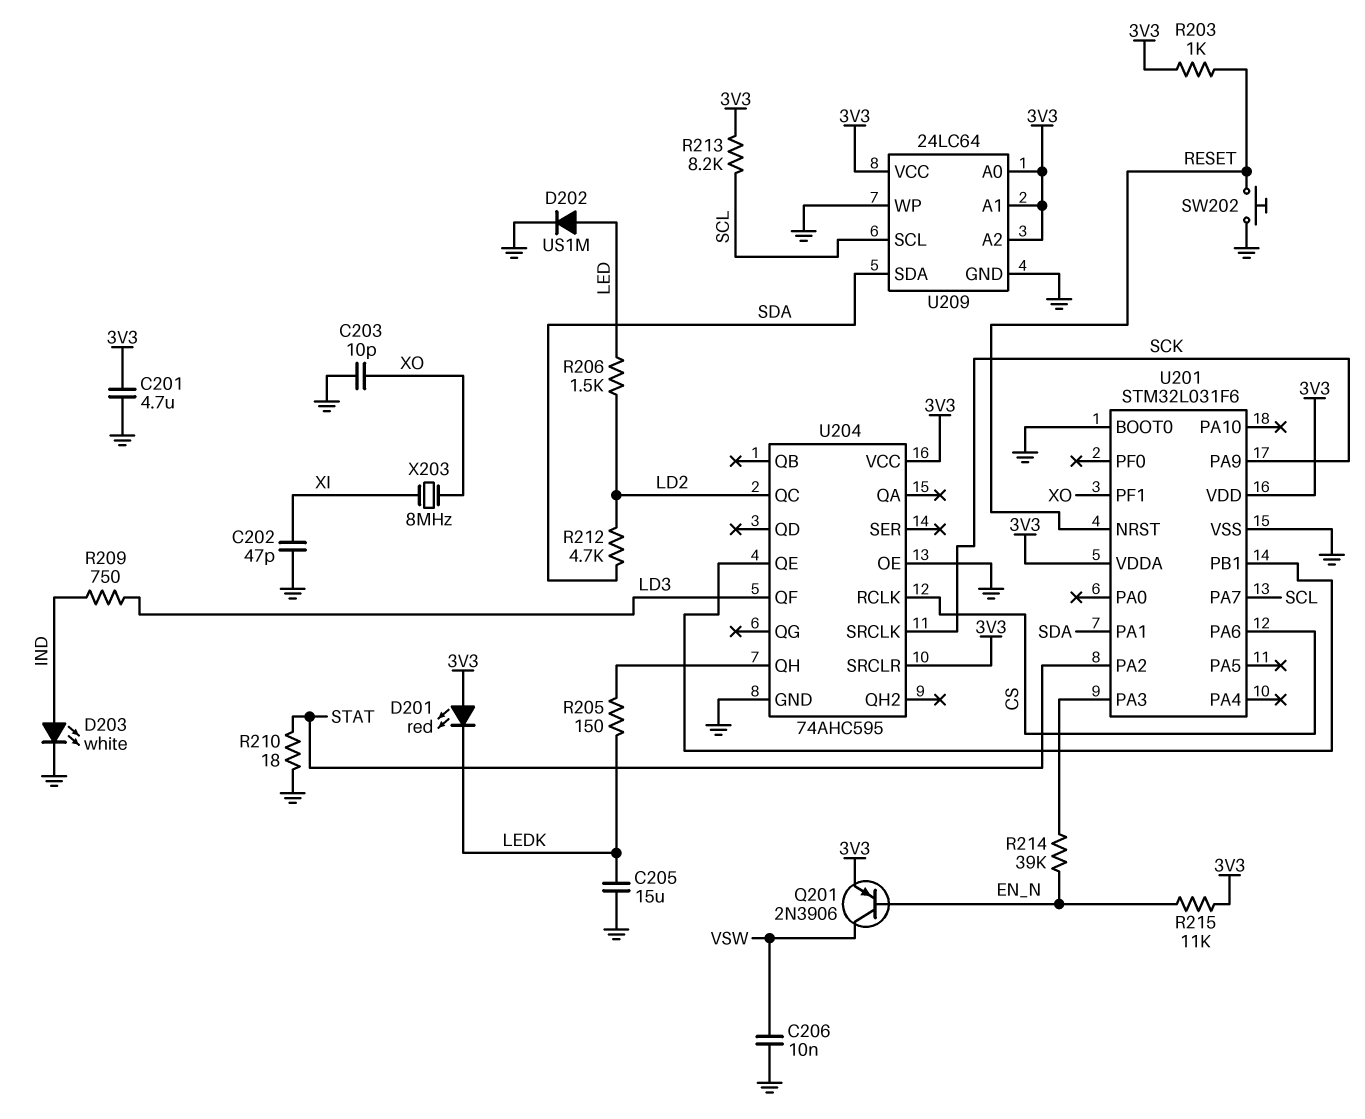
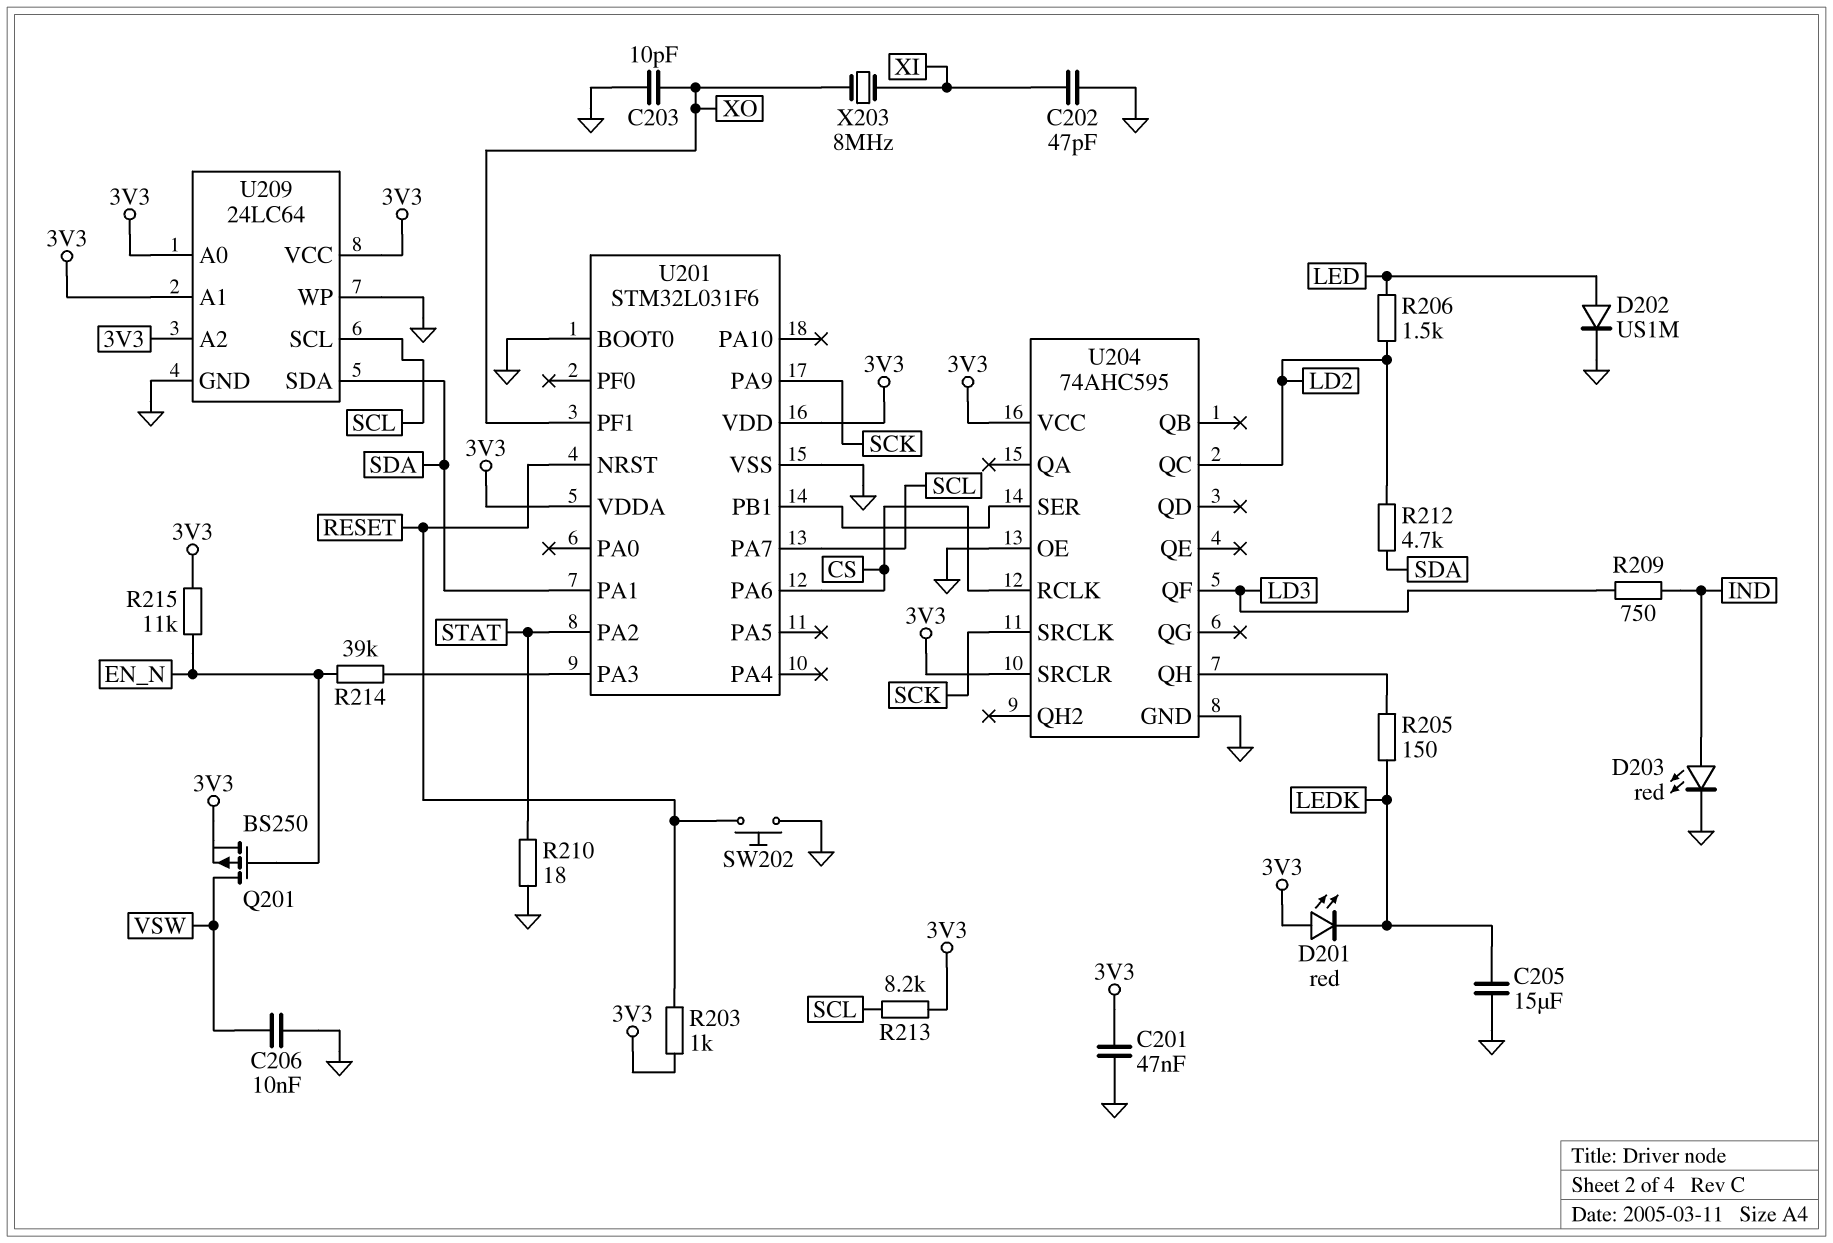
C201: 4.7uF (3V3, GND) -> 47nF (3V3, GND)
D203: LED white (A IND, K GND) -> LED red (A IND, K GND)
Q201: PNP 2N3906 (B EN_N, C VSW, E 3V3) -> PMOS BS250 (G EN_N, D VSW, S 3V3)
U204 pin QE: U201/PB1 -> none
U204 pin SER: none -> U201/PB1

